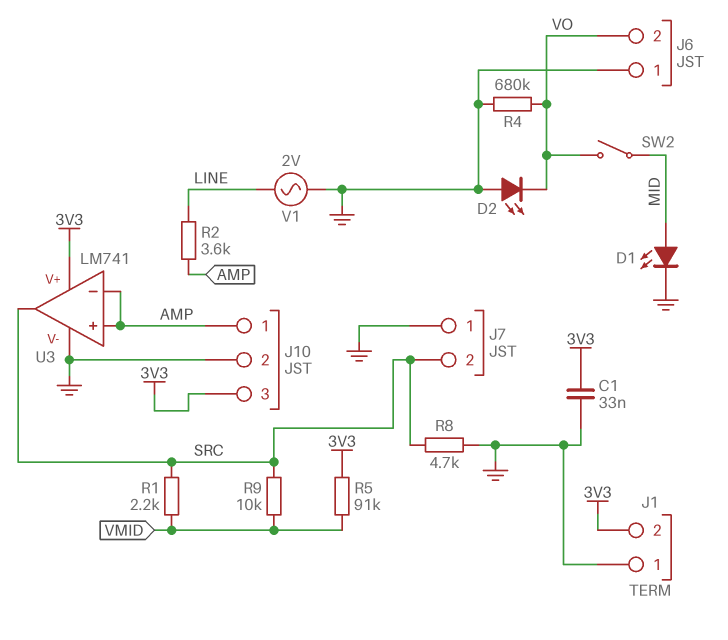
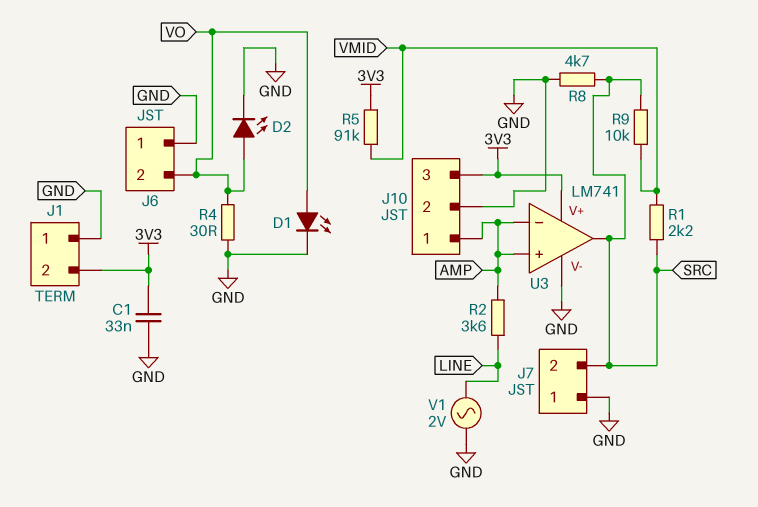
D1: LED (A MID, K GND) -> LED (A VO, K GND)
D2: LED (A GND, K VO) -> LED (A VO, K GND)
R4: 680k (GND, VO) -> 30 (GND, VO)
SW2: switch (MID, VO) -> none

